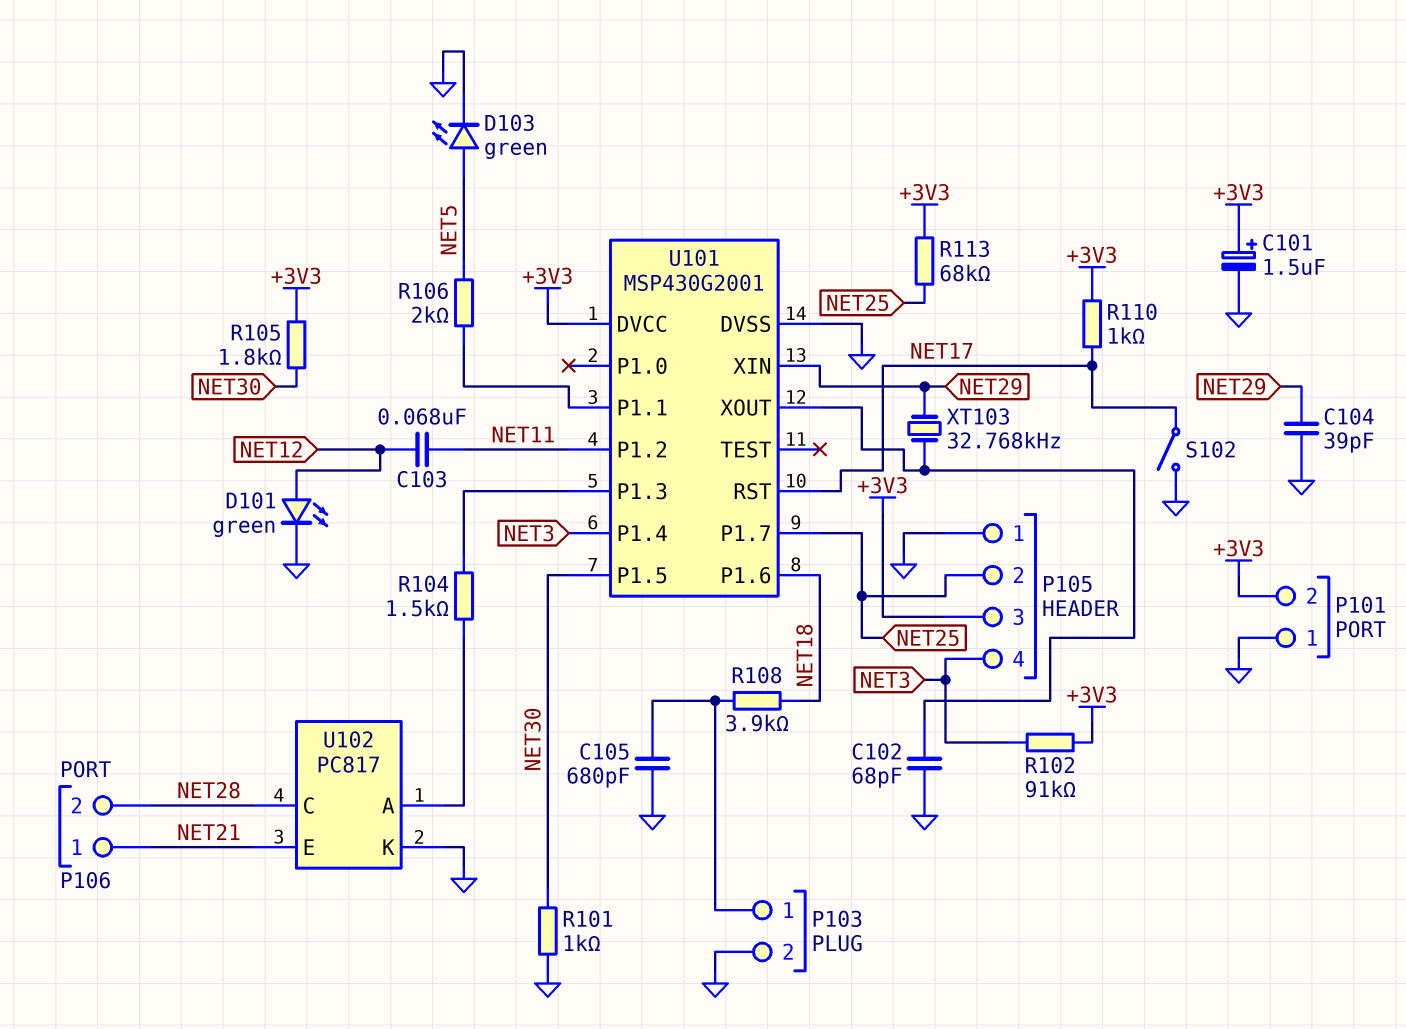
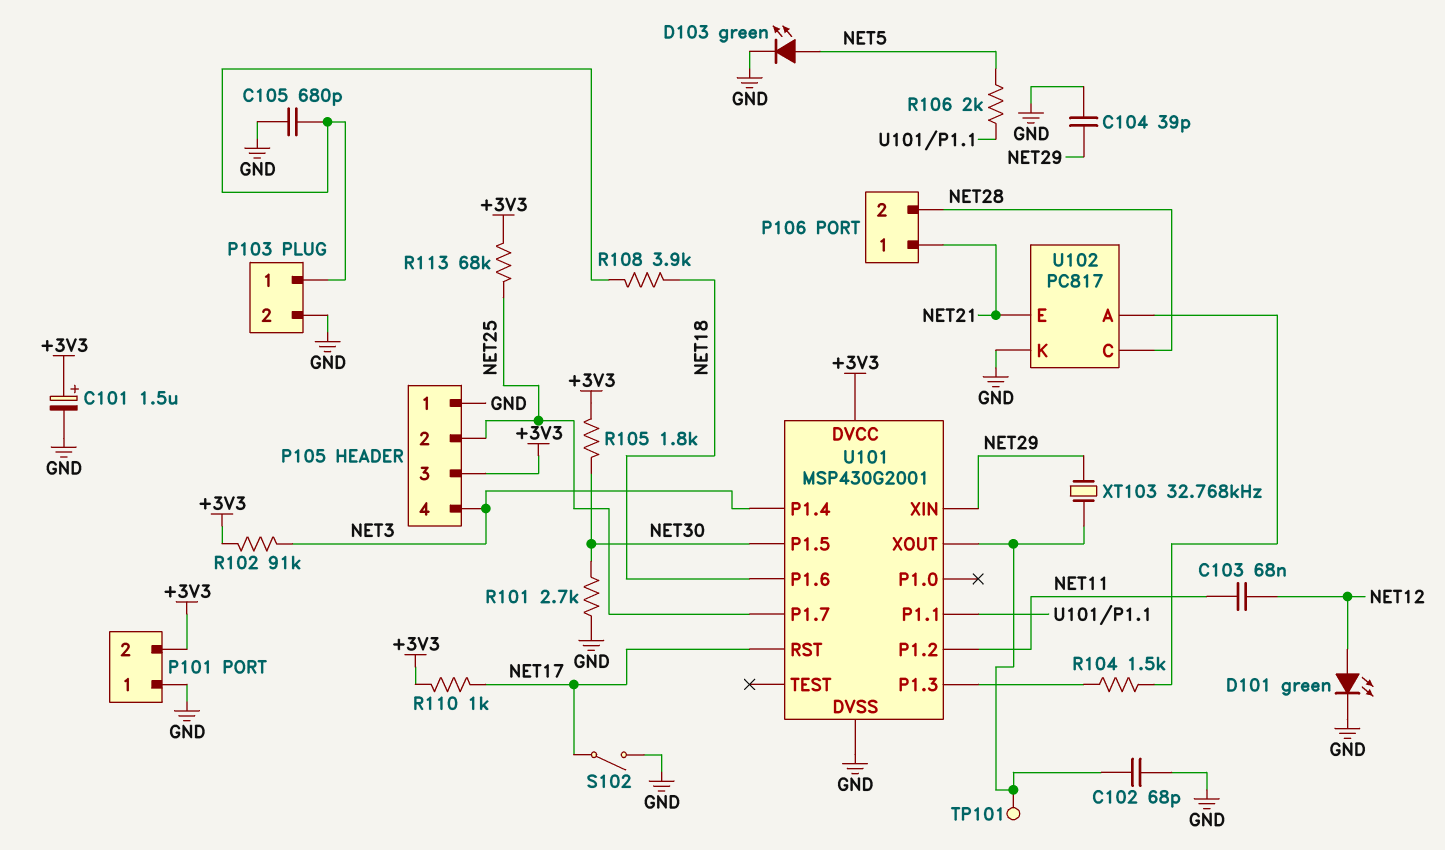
R101: 1k (GND, NET30) -> 2.7k (GND, NET30)
TP101: none -> test point (U101/XOUT)

